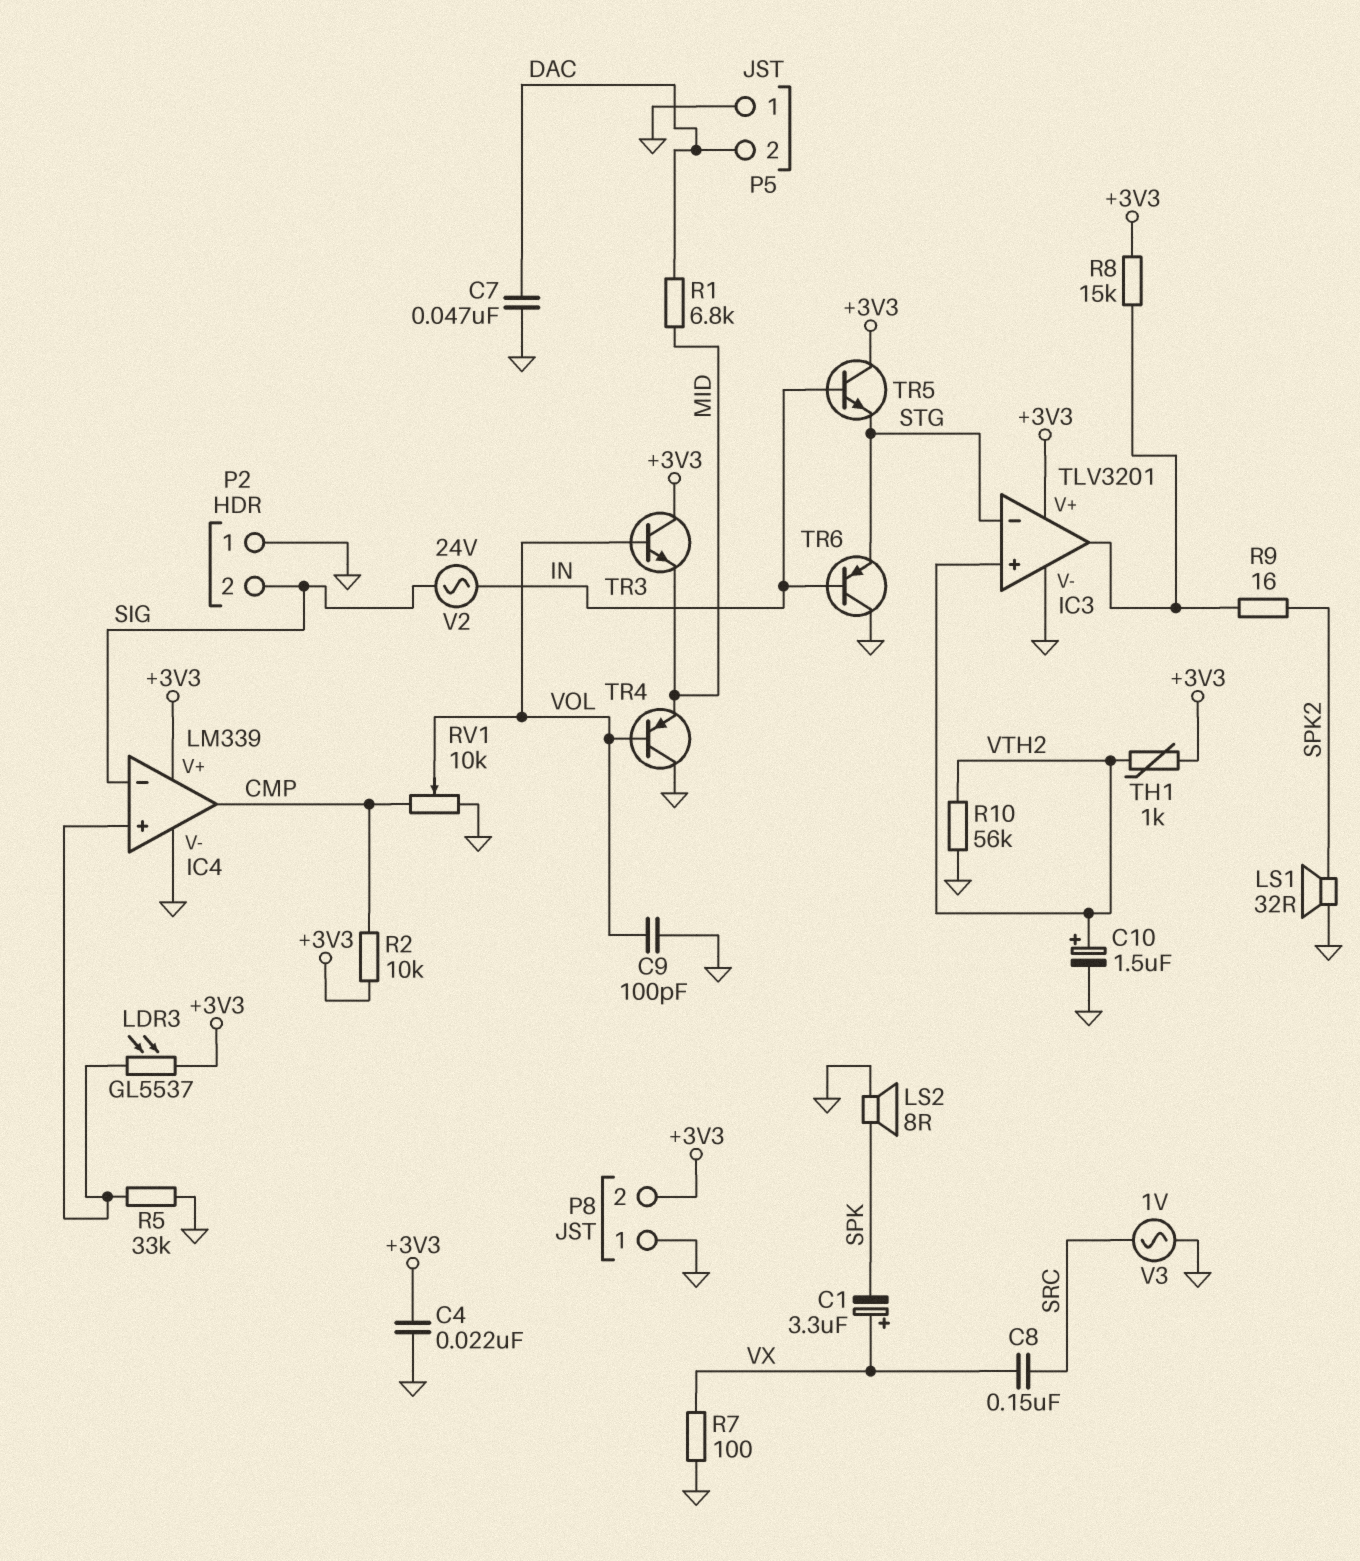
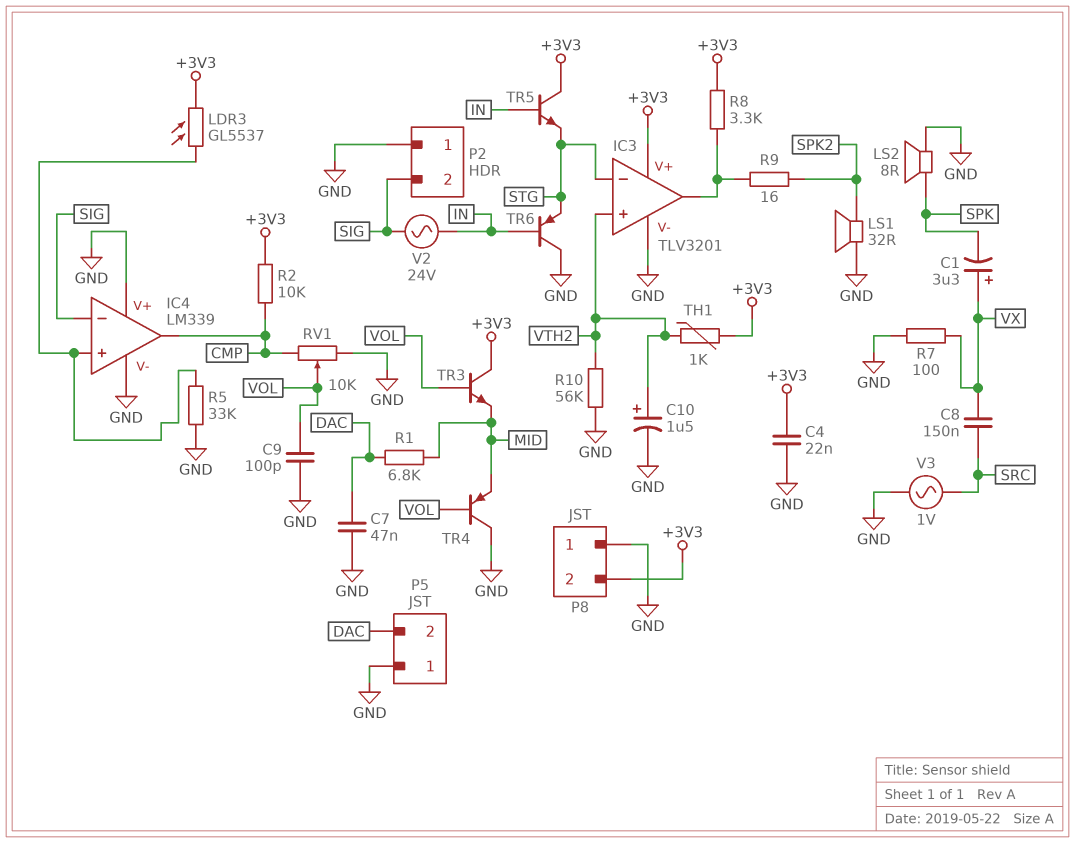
IC4 pin V+: +3V3 -> GND
R8: 15k (+3V3, IC3/out) -> 3.3k (+3V3, IC3/out)

